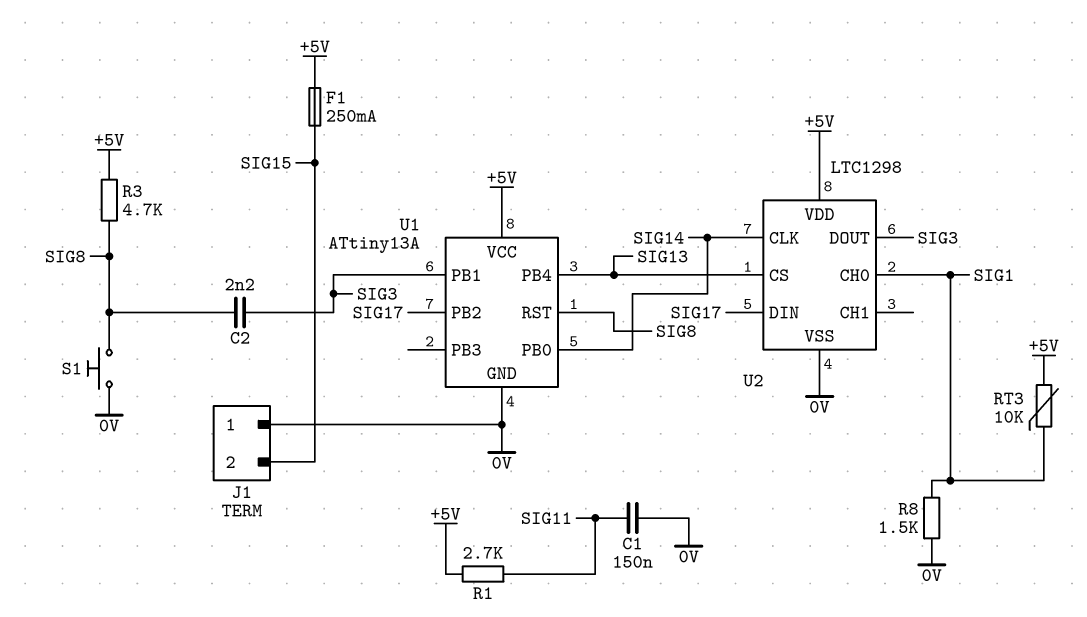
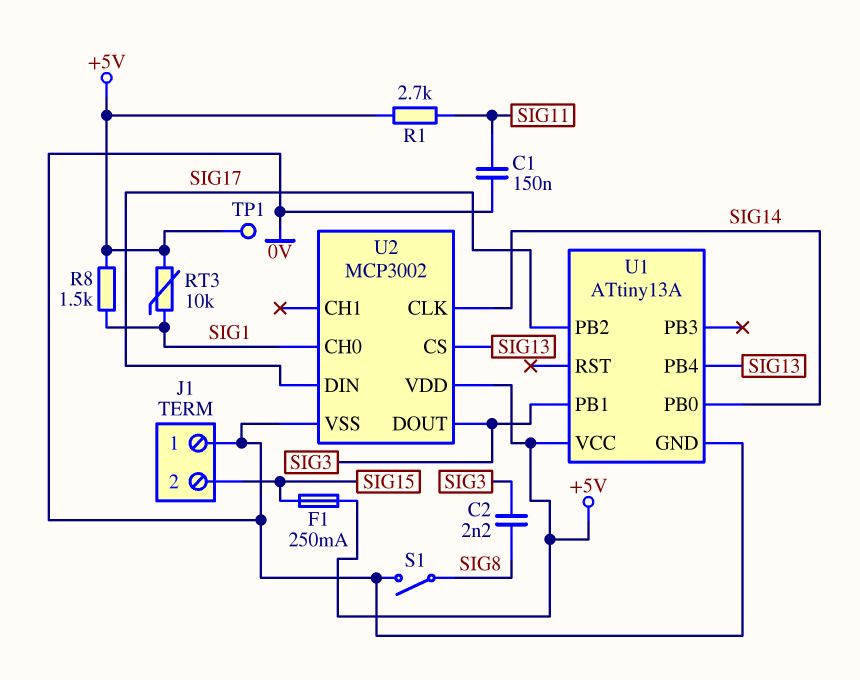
R3: 4.7k (+5V, SIG8) -> none
R8: 1.5k (0V, SIG1) -> 1.5k (+5V, SIG1)
S1: button (0V, SIG8) -> switch (0V, SIG8)
TP1: none -> test point (+5V)
U1 pin RST: SIG8 -> none
U2: LTC1298 -> MCP3002

